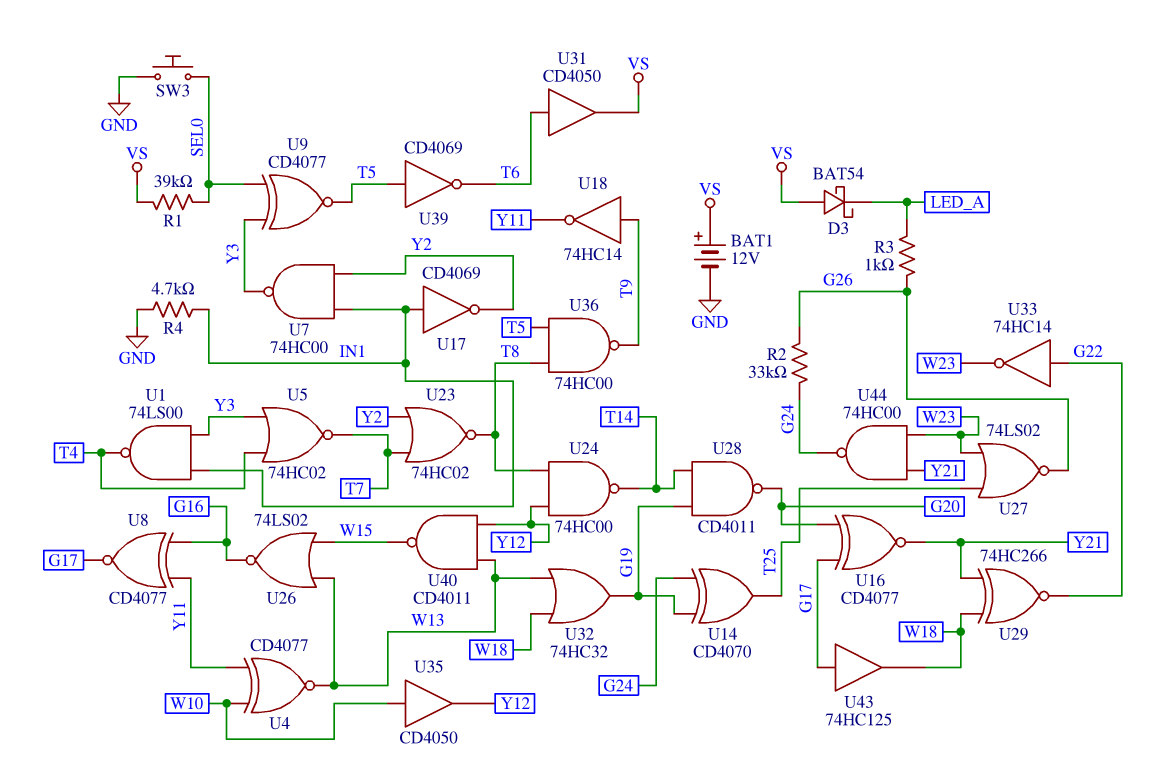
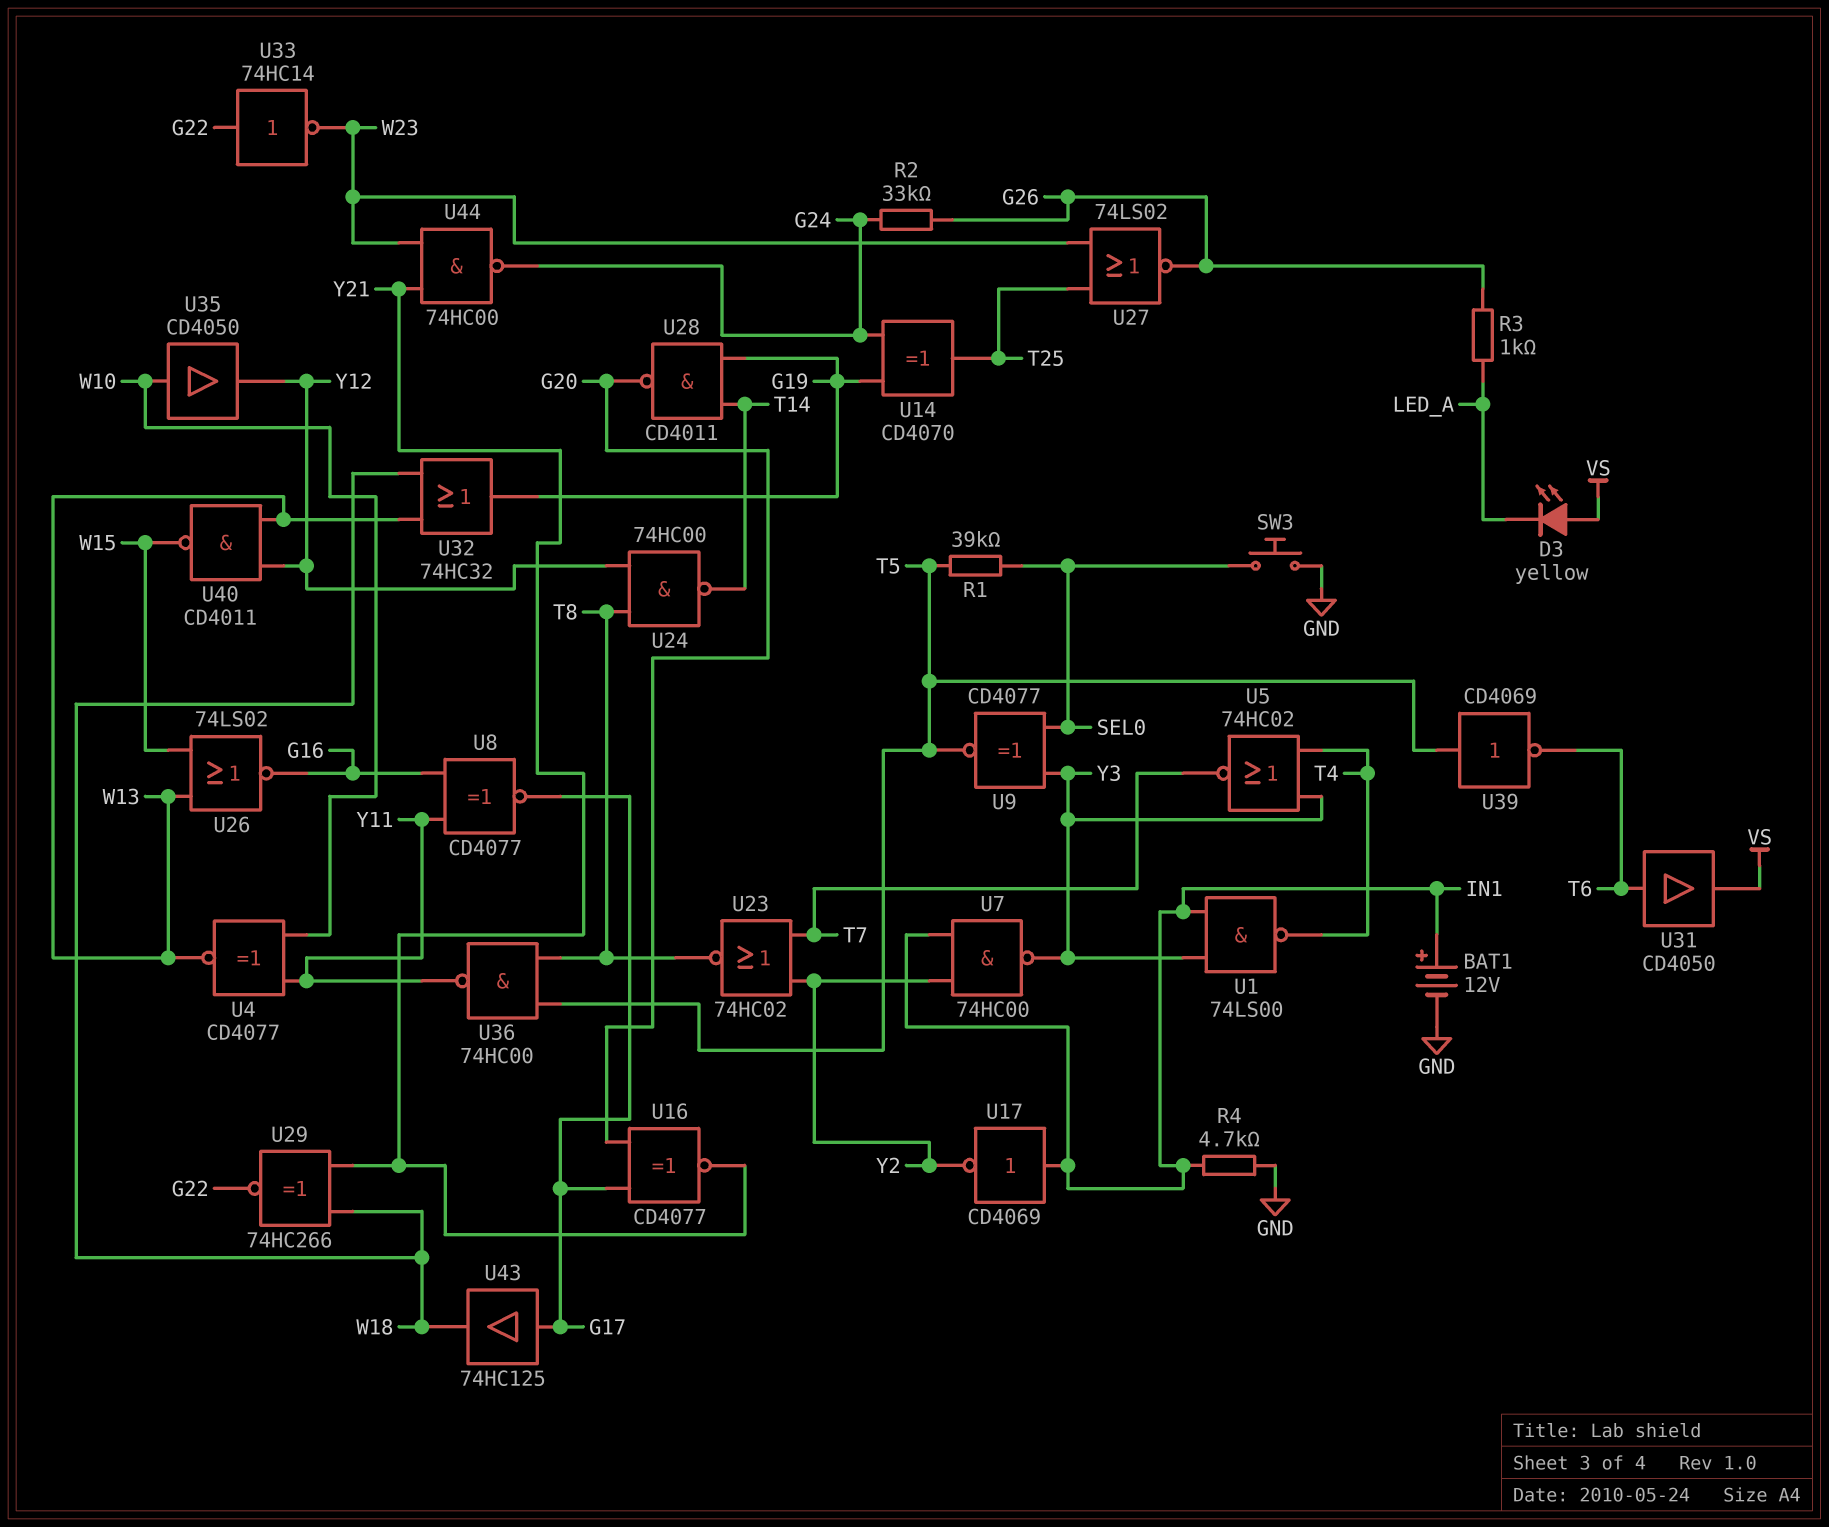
BAT1: 12V (plus VS, minus GND) -> 12V (plus IN1, minus GND)
D3: schottky BAT54 (A VS, K LED_A) -> LED yellow (A VS, K LED_A)
R1: 39k (SEL0, VS) -> 39k (SEL0, T5)
U18: NOT 74HC14 (in T9, out Y11) -> none
U36: NAND 74HC00 (in T5, in T8, out T9) -> NAND 74HC00 (in T5, in T8, out Y11)

